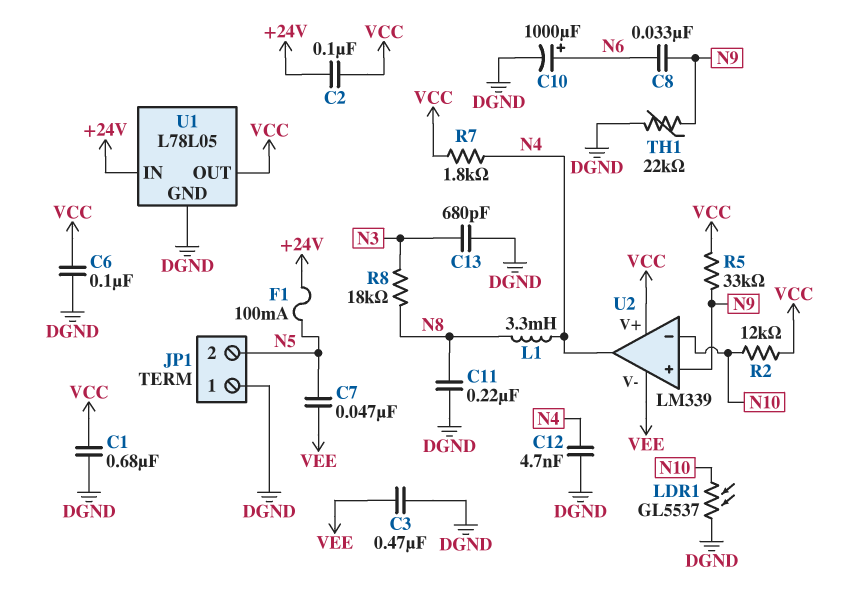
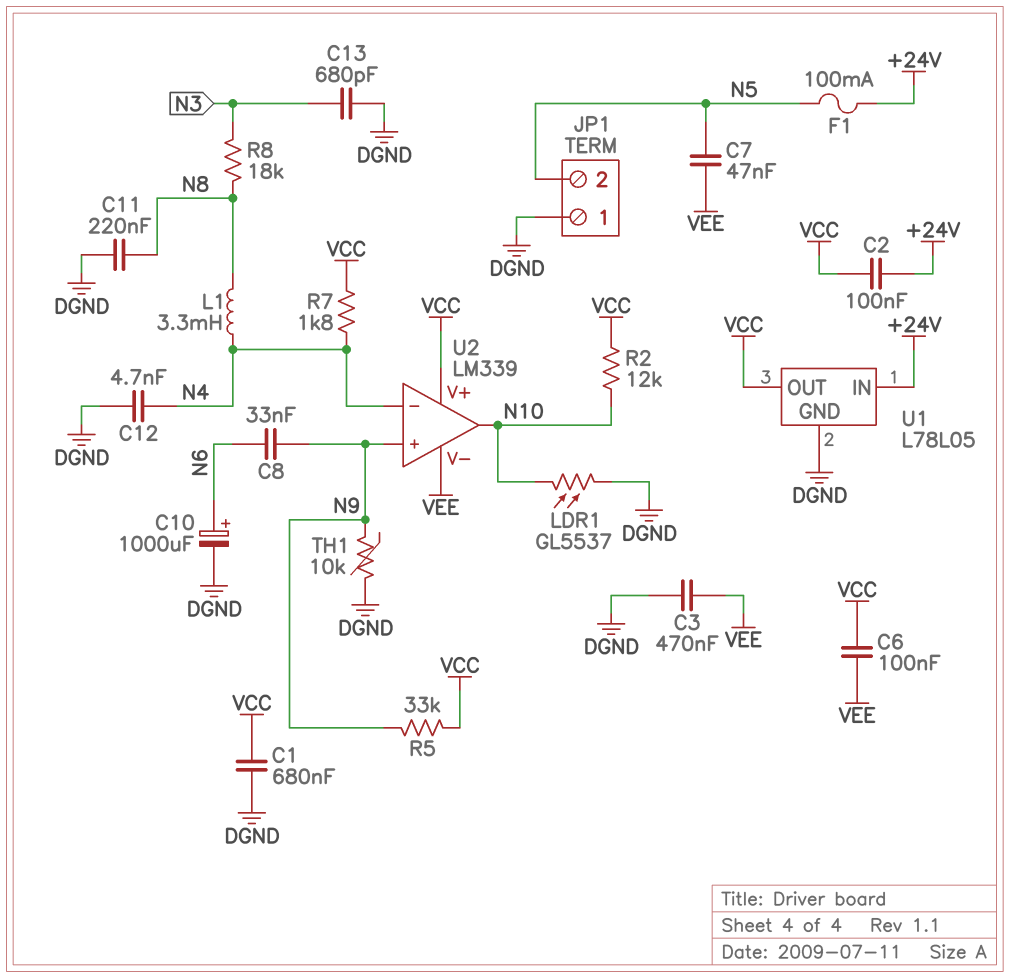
C6: 100nF (DGND, VCC) -> 100nF (VCC, VEE)
TH1: 22k (DGND, N9) -> 10k (DGND, N9)
U2 pin in-: N10 -> N4
U2 pin out: N4 -> N10

